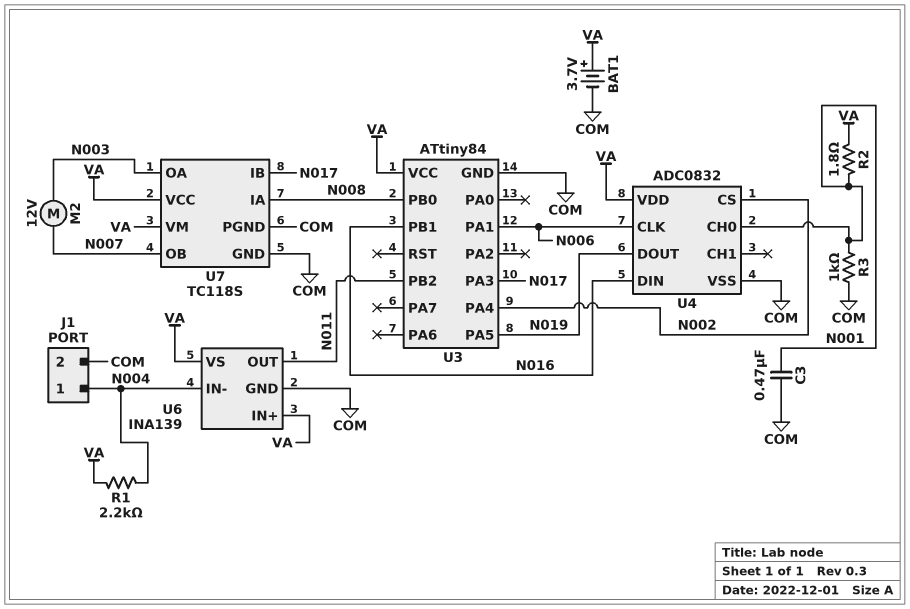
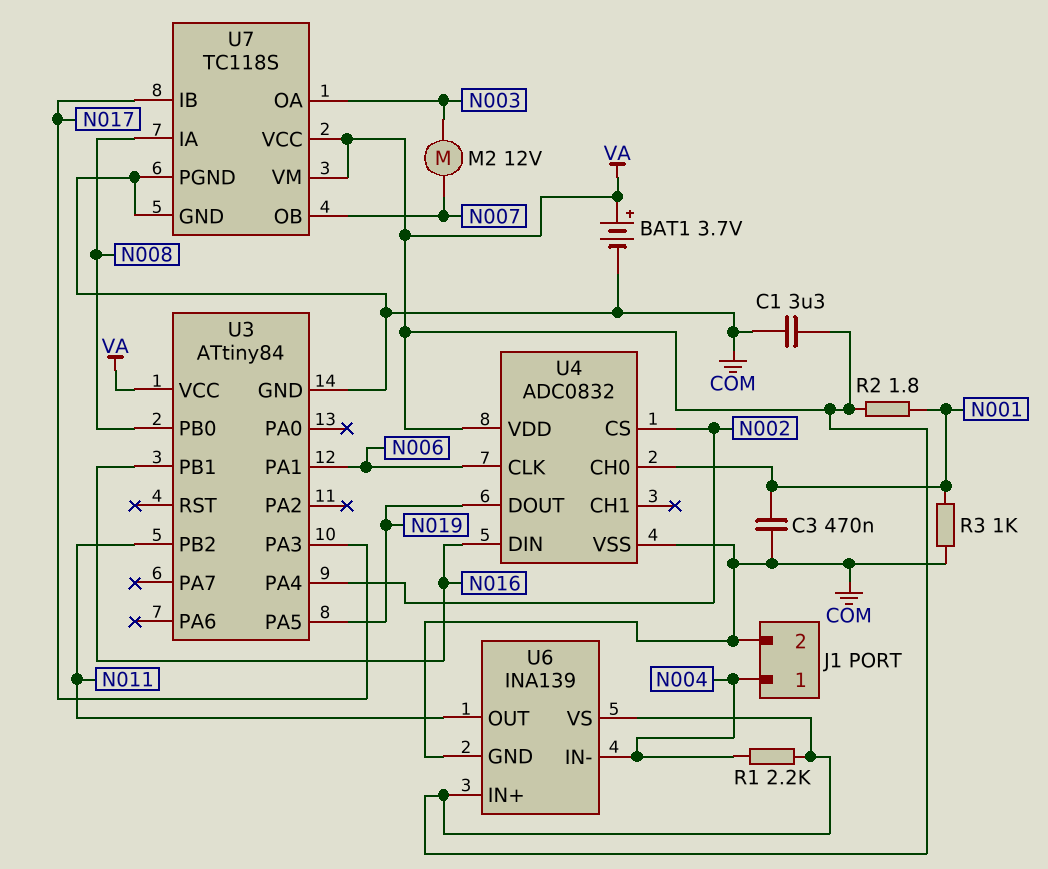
C1: none -> 3.3uF (COM, VA)

